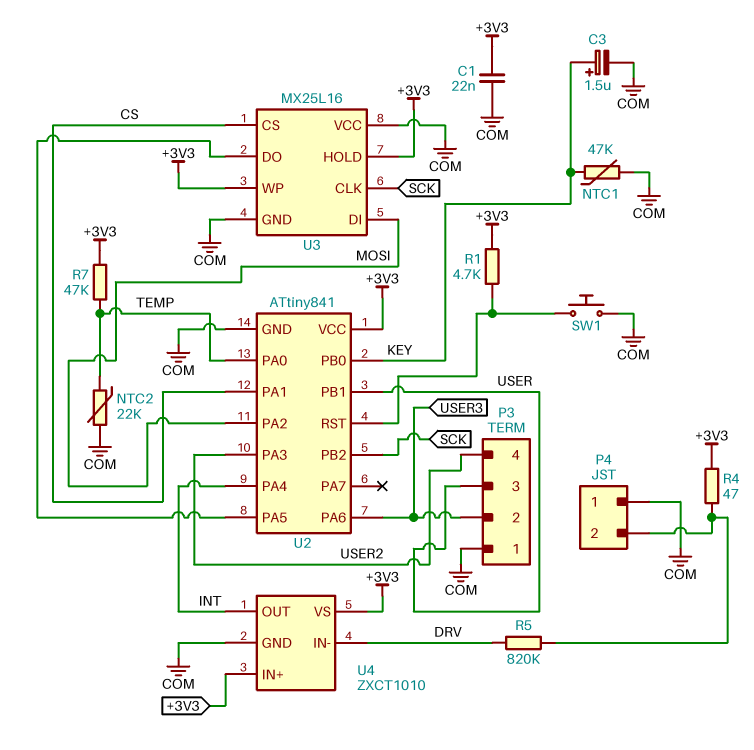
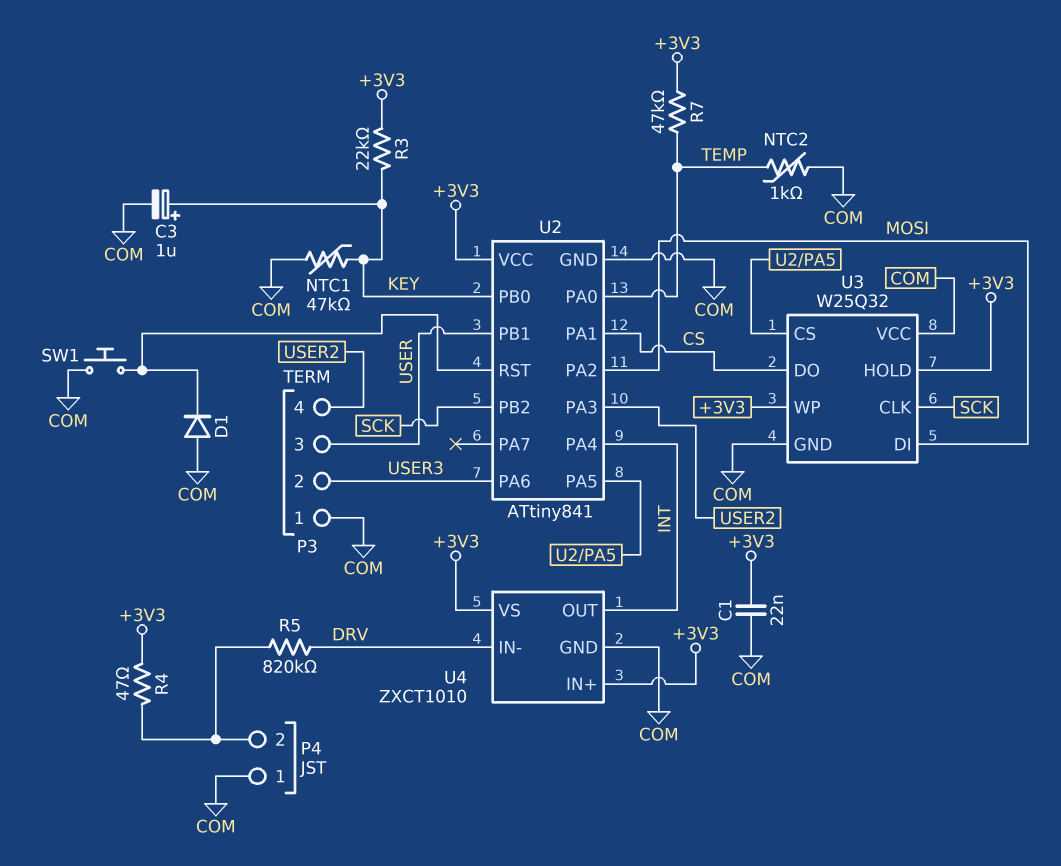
C3: 1.5uF (plus KEY, minus COM) -> 1uF (plus KEY, minus COM)
D1: none -> diode (A COM, K U2/RST)
NTC2: 22k (COM, TEMP) -> 1k (COM, TEMP)
R1: 4.7k (+3V3, U2/RST) -> none
R3: none -> 22k (+3V3, KEY)
U3: MX25L16 -> W25Q32
U3 pin CS: CS -> U2/PA5
U3 pin DO: U2/PA5 -> CS

